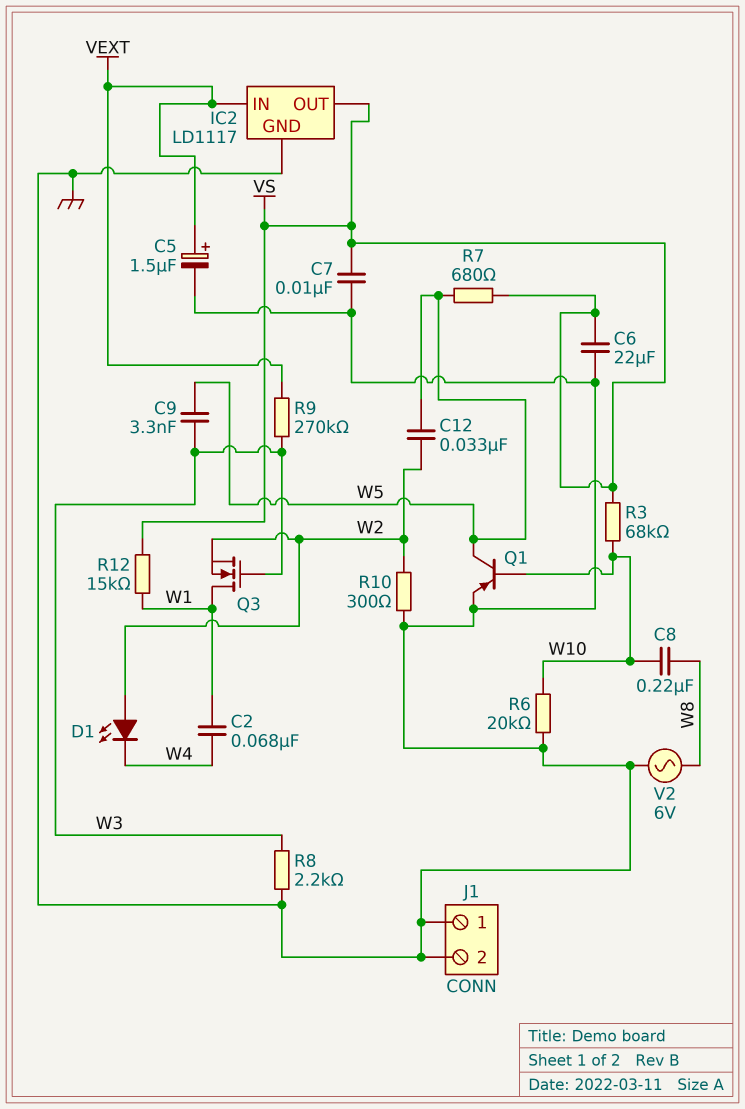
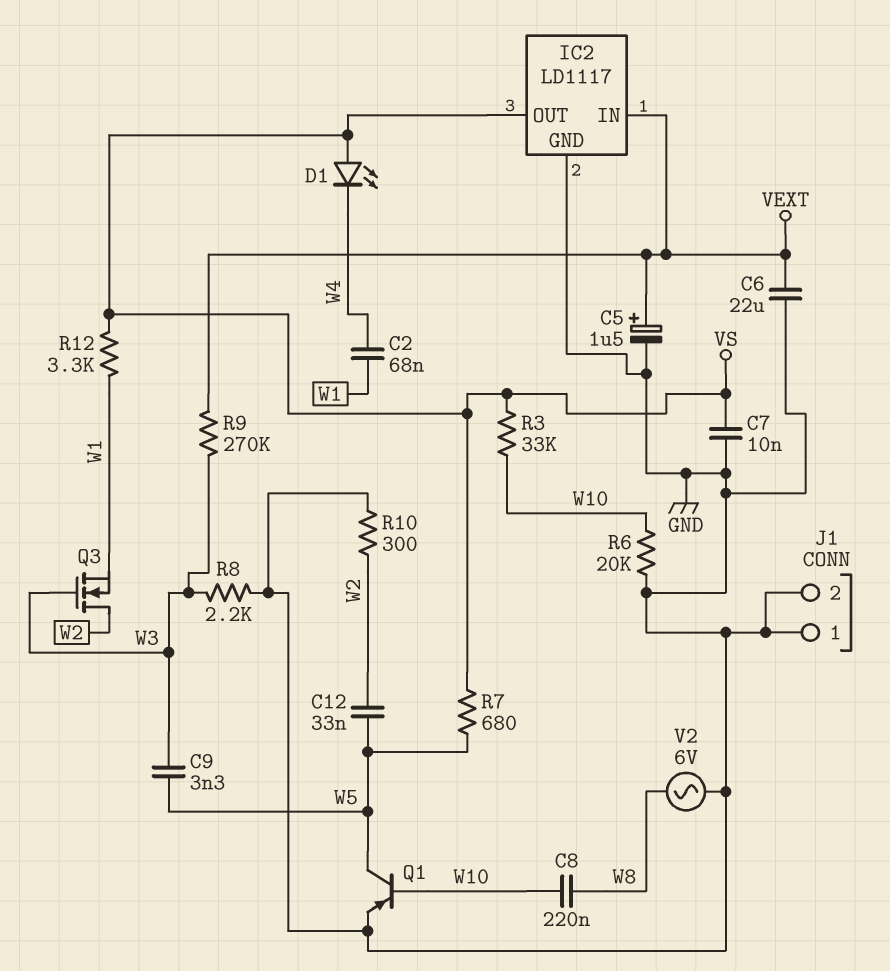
C6: 22uF (GND, VS) -> 22uF (GND, VEXT)
D1: LED (A W2, K W4) -> LED (A VS, K W4)
Q3: NMOS (G W3, D W1, S W2) -> NMOS (G W3, D W2, S W1)
R3: 68k (VS, W10) -> 33k (VS, W10)
R12: 15k (VS, W1) -> 3.3k (VS, W1)

